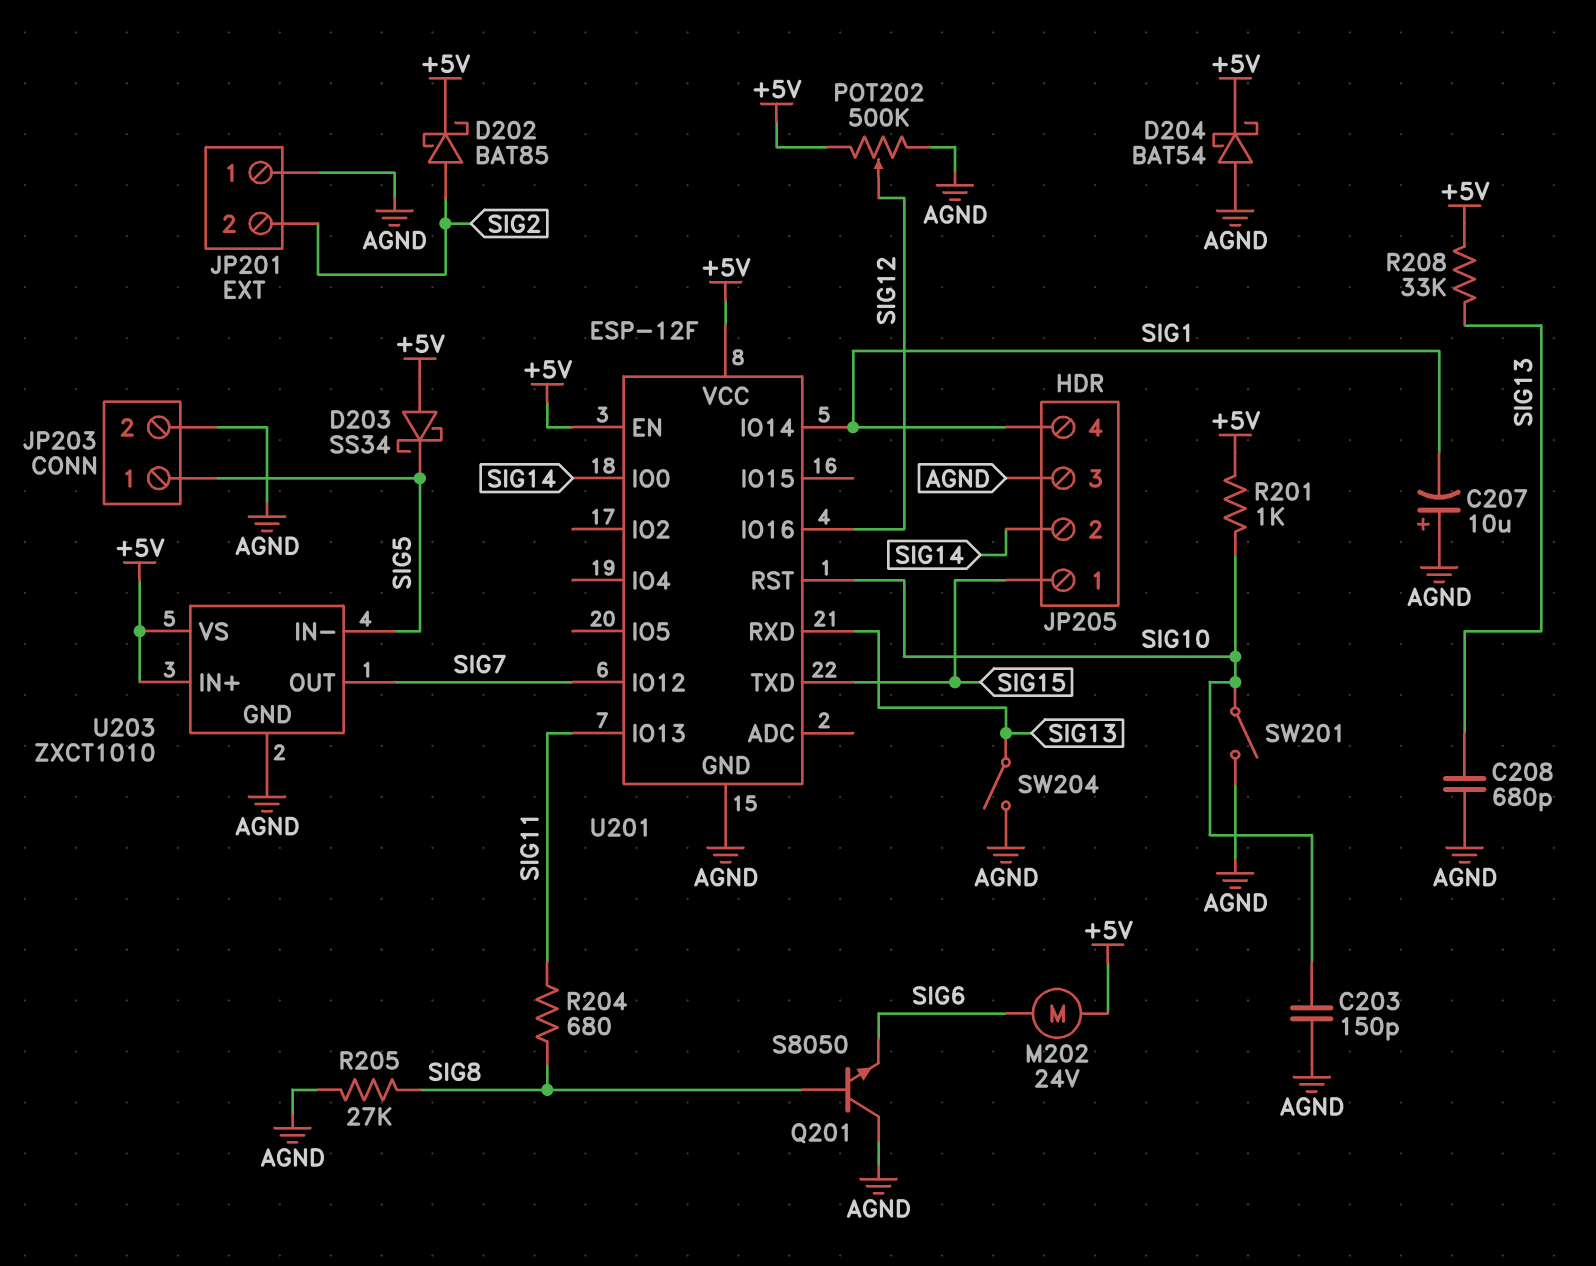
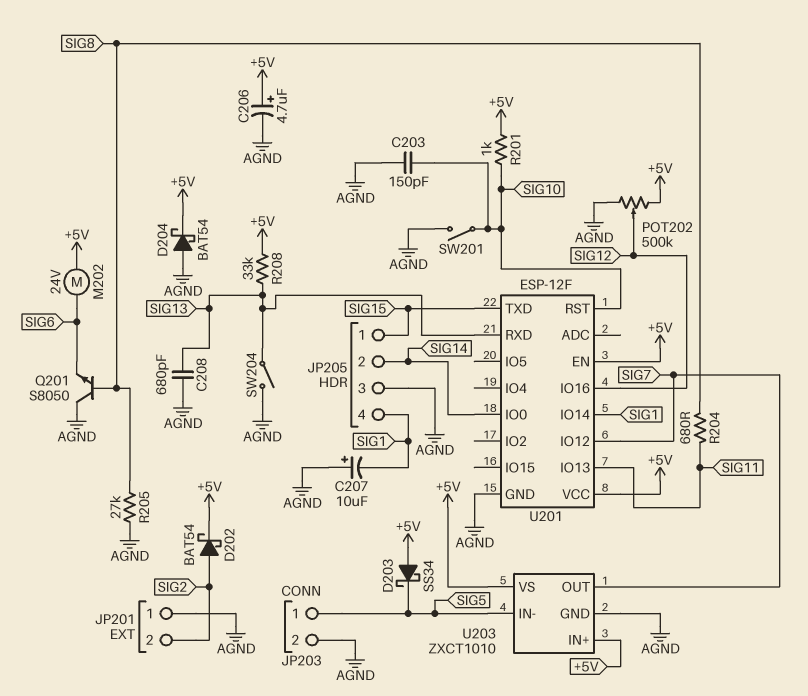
C206: none -> 4.7uF (plus +5V, minus AGND)
D202: schottky BAT85 (A SIG2, K +5V) -> schottky BAT54 (A SIG2, K +5V)

